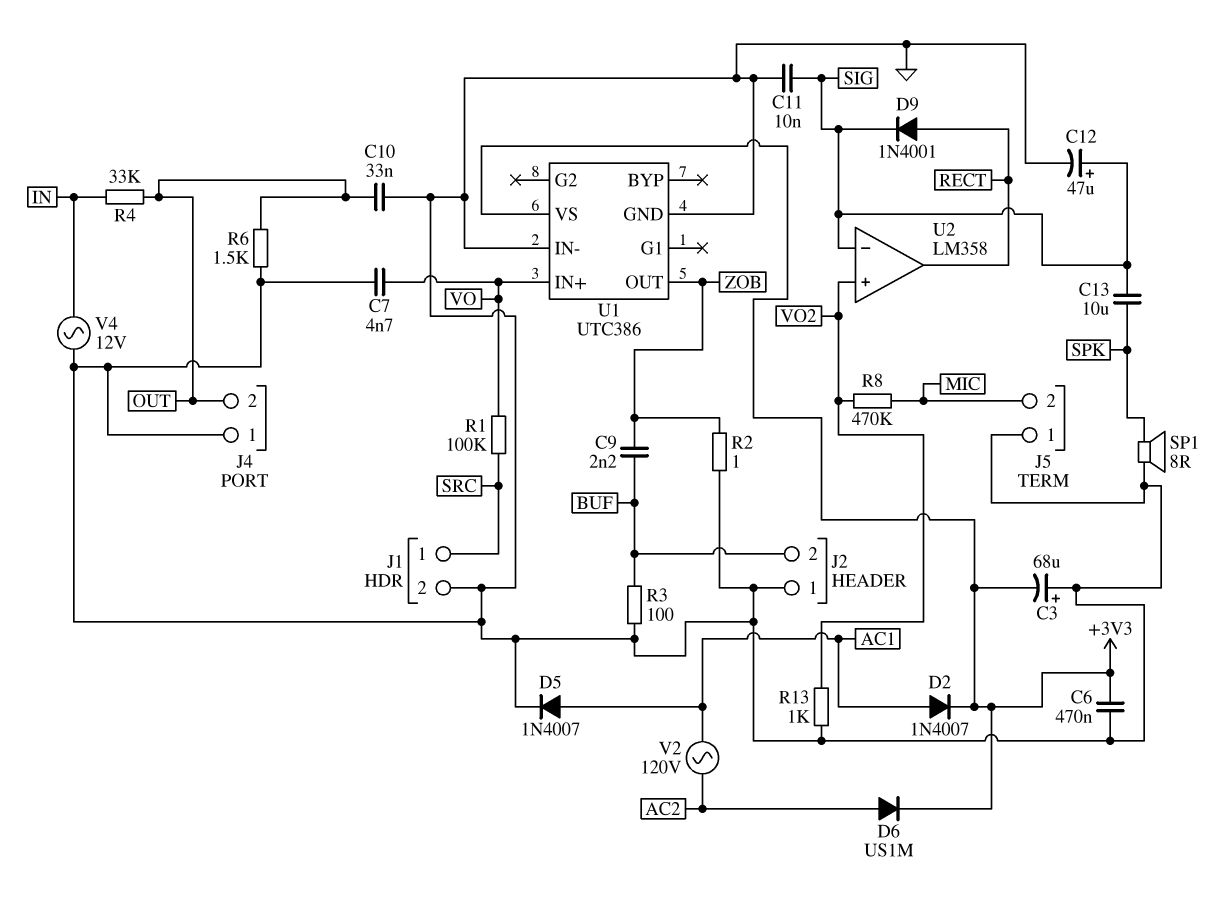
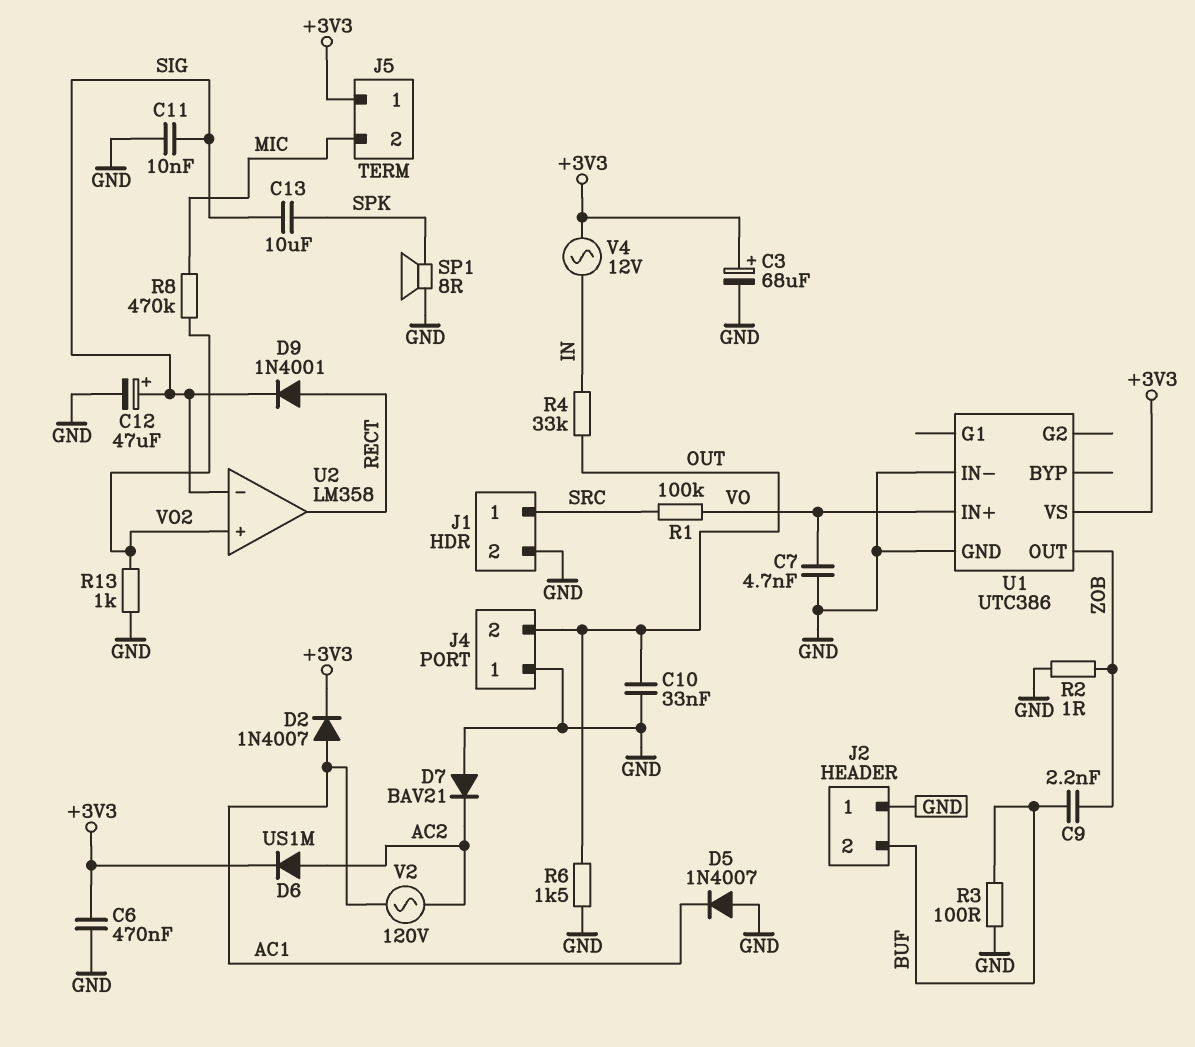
C3: 68uF (plus GND, minus +3V3) -> 68uF (plus +3V3, minus GND)
D5: diode 1N4007 (A AC1, K GND) -> diode 1N4007 (A GND, K AC1)
D7: none -> diode BAV21 (A GND, K AC2)
J5 pin 1: GND -> +3V3
V4: AC 12V (GND, IN) -> AC 12V (+3V3, IN)

